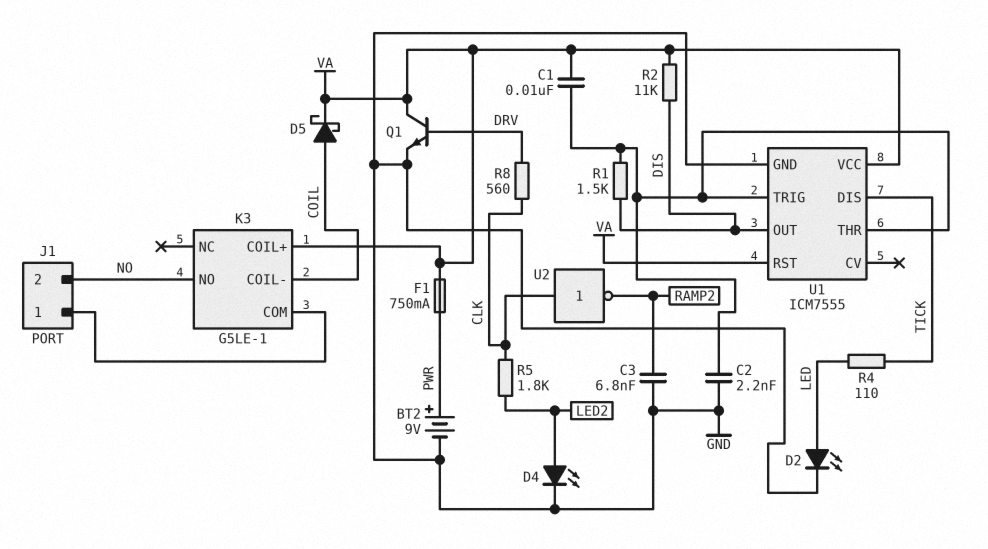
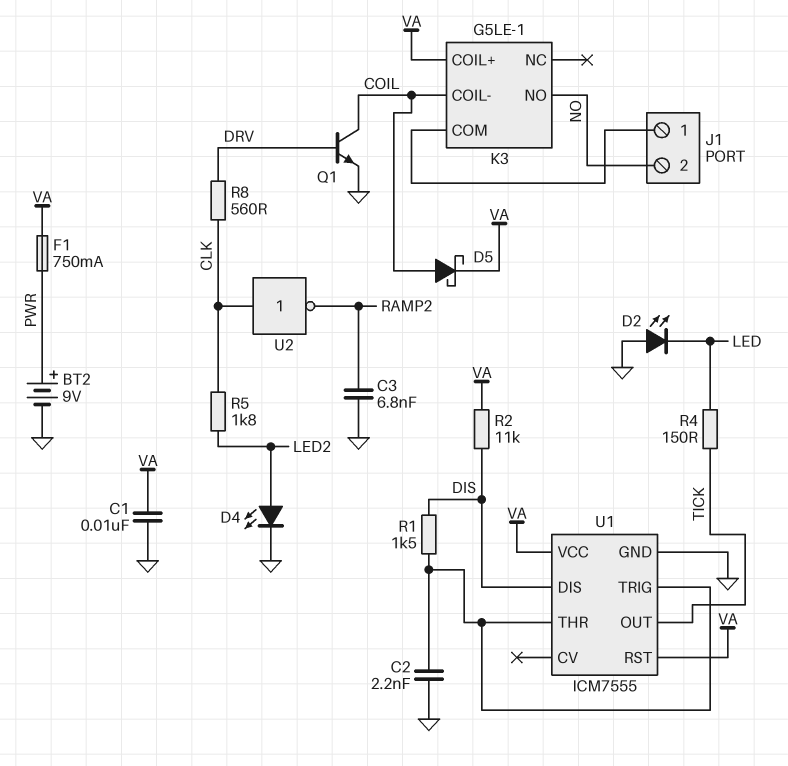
C1: 10nF (U1/THR, VA) -> 10nF (GND, VA)
D2: LED (A LED, K GND) -> LED (A GND, K LED)
Q1: NPN (B DRV, C VA, E GND) -> NPN (B DRV, C COIL, E GND)
R4: 110 (LED, TICK) -> 150 (LED, TICK)
U1 pin DIS: TICK -> DIS
U1 pin OUT: DIS -> TICK

